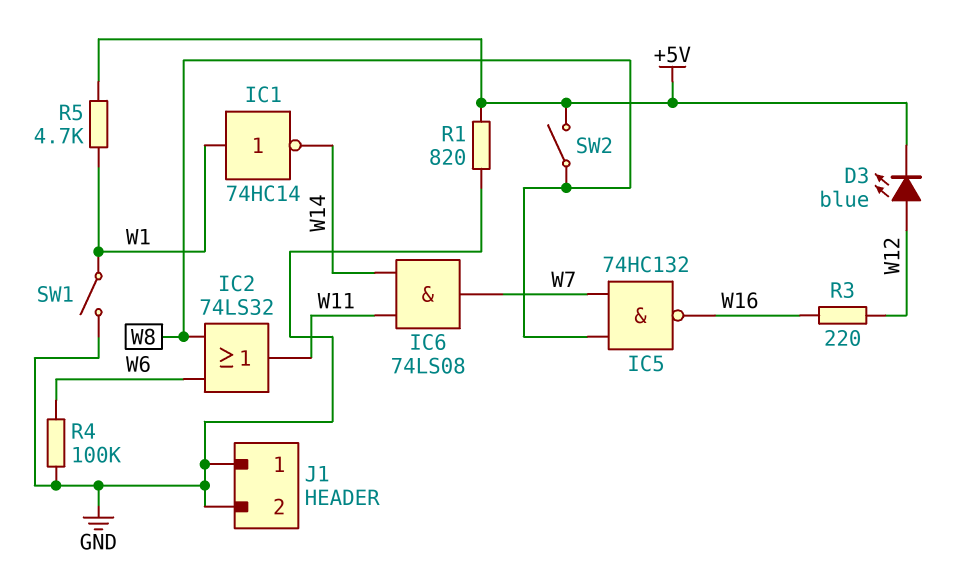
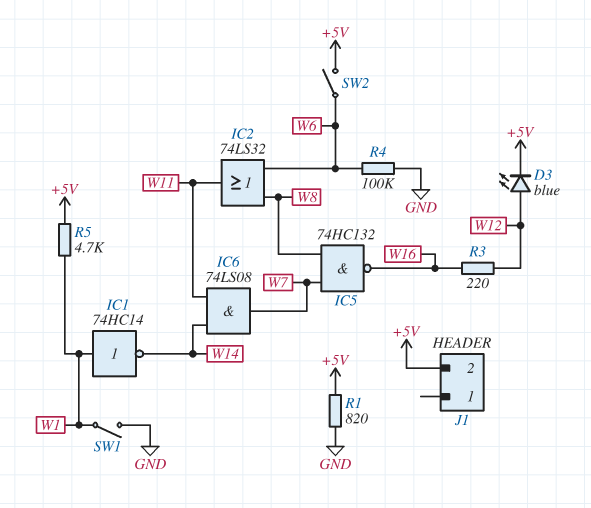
J1 pin 1: GND -> none
J1 pin 2: GND -> +5V
SW2: switch (+5V, W8) -> switch (+5V, W6)

